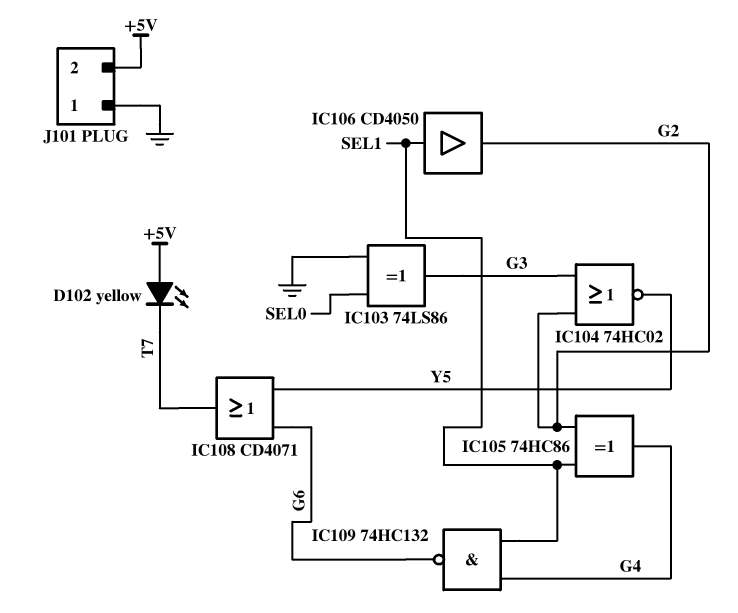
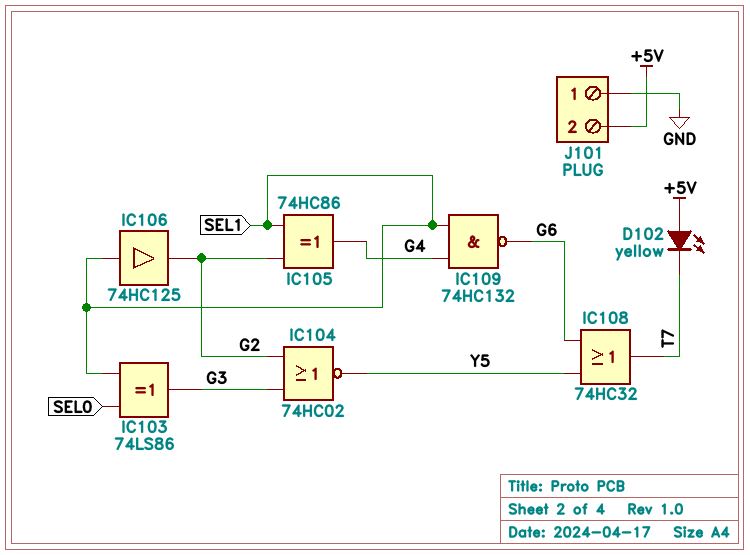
IC103: XOR 74LS86 (in GND, in SEL0, out G3) -> XOR 74LS86 (in SEL0, in SEL1, out G3)
IC106: buffer CD4050 (in SEL1, out G2) -> buffer 74HC125 (in SEL1, out G2)
IC108: OR CD4071 (in G6, in Y5, out T7) -> OR 74HC32 (in G6, in Y5, out T7)

